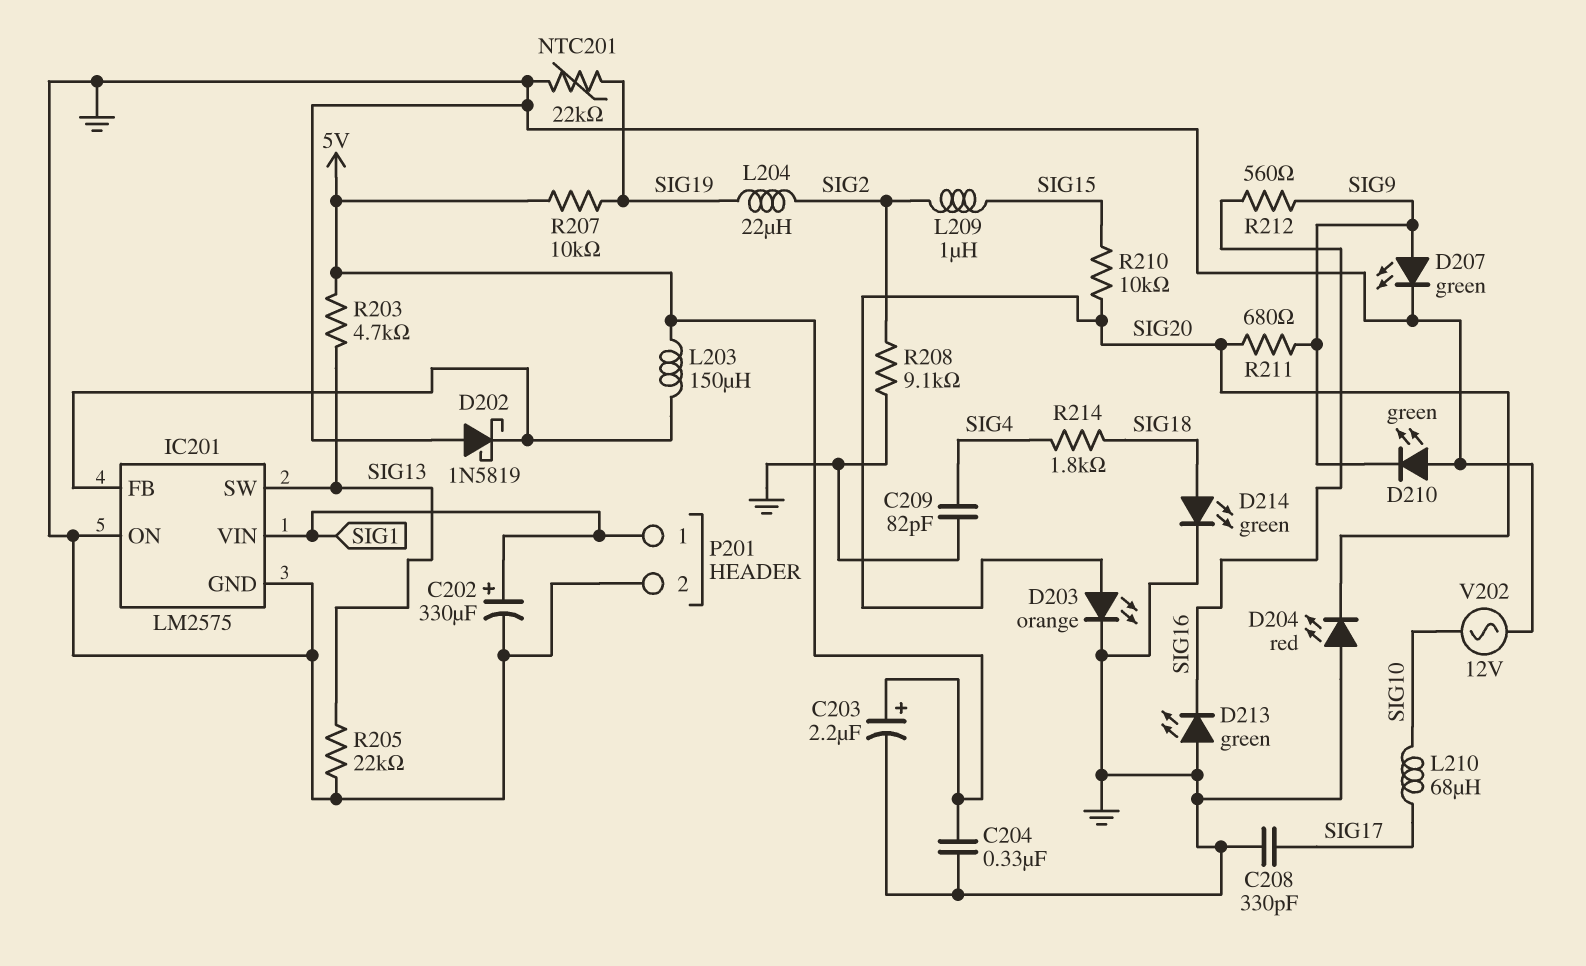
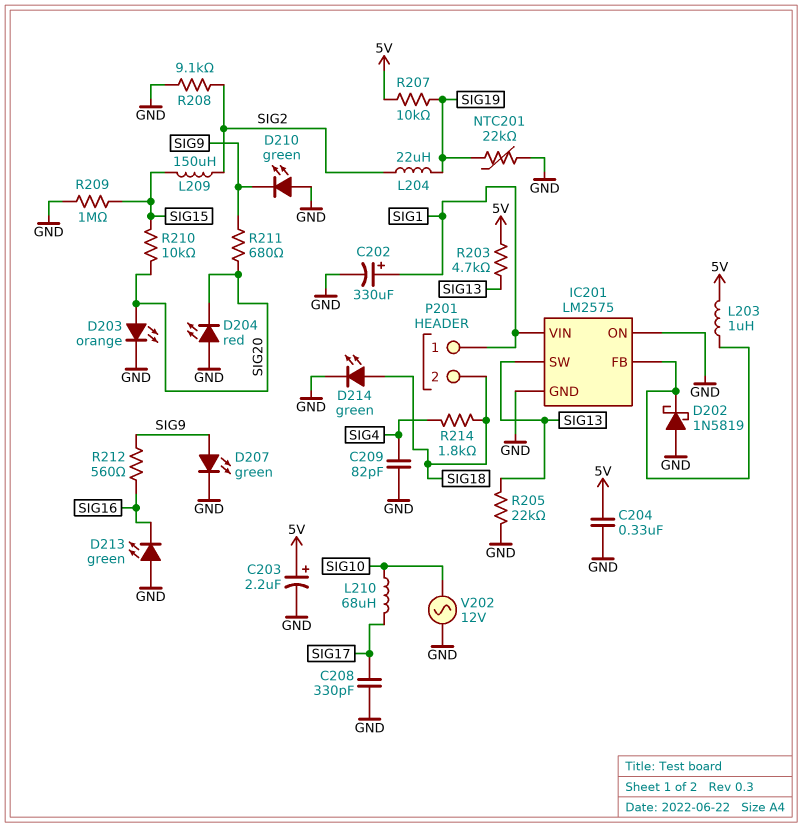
L203: 150uH (5V, IC201/FB) -> 1uH (5V, IC201/FB)
L209: 1uH (SIG2, SIG15) -> 150uH (SIG2, SIG15)
P201 pin 2: GND -> SIG18
R209: none -> 1M (GND, SIG15)

